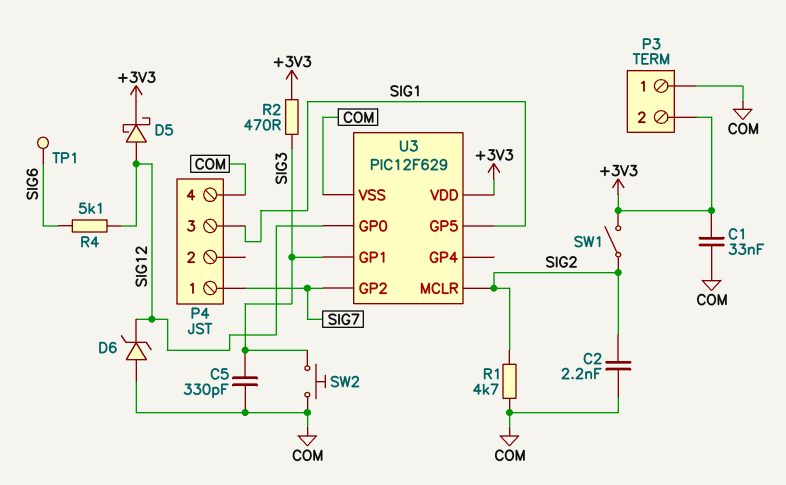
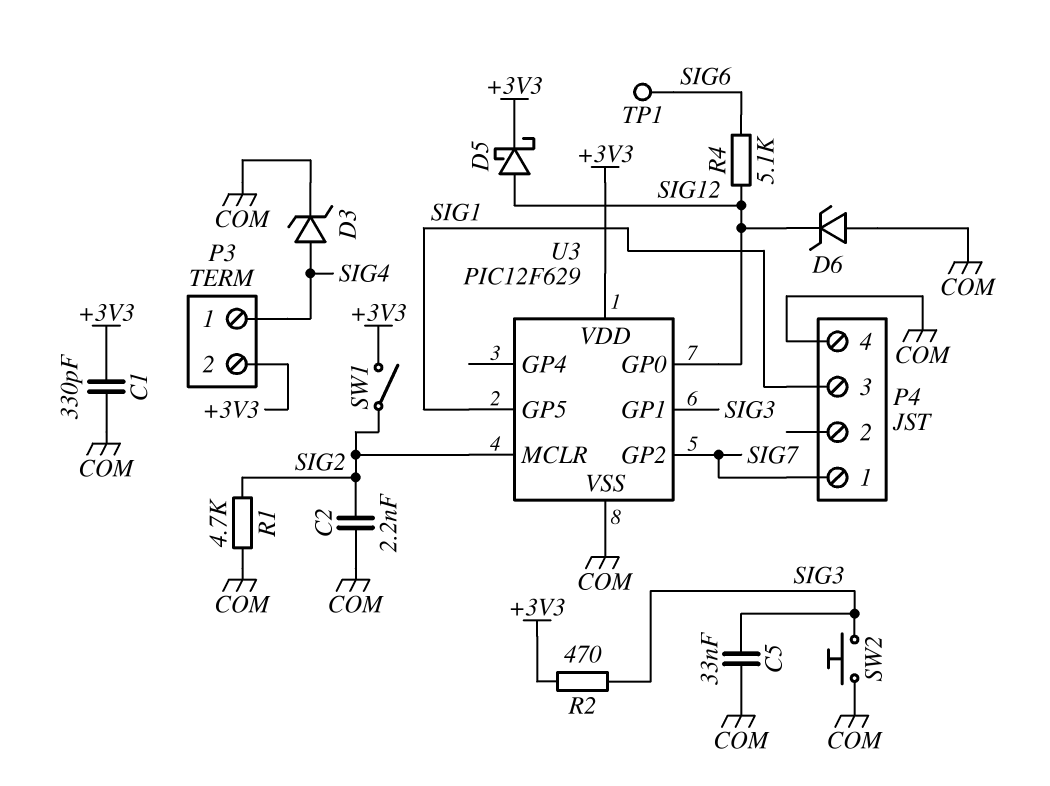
C1: 33nF (+3V3, COM) -> 330pF (+3V3, COM)
C5: 330pF (COM, SIG3) -> 33nF (COM, SIG3)
D3: none -> zener (A SIG4, K COM)
P3 pin 1: COM -> SIG4

